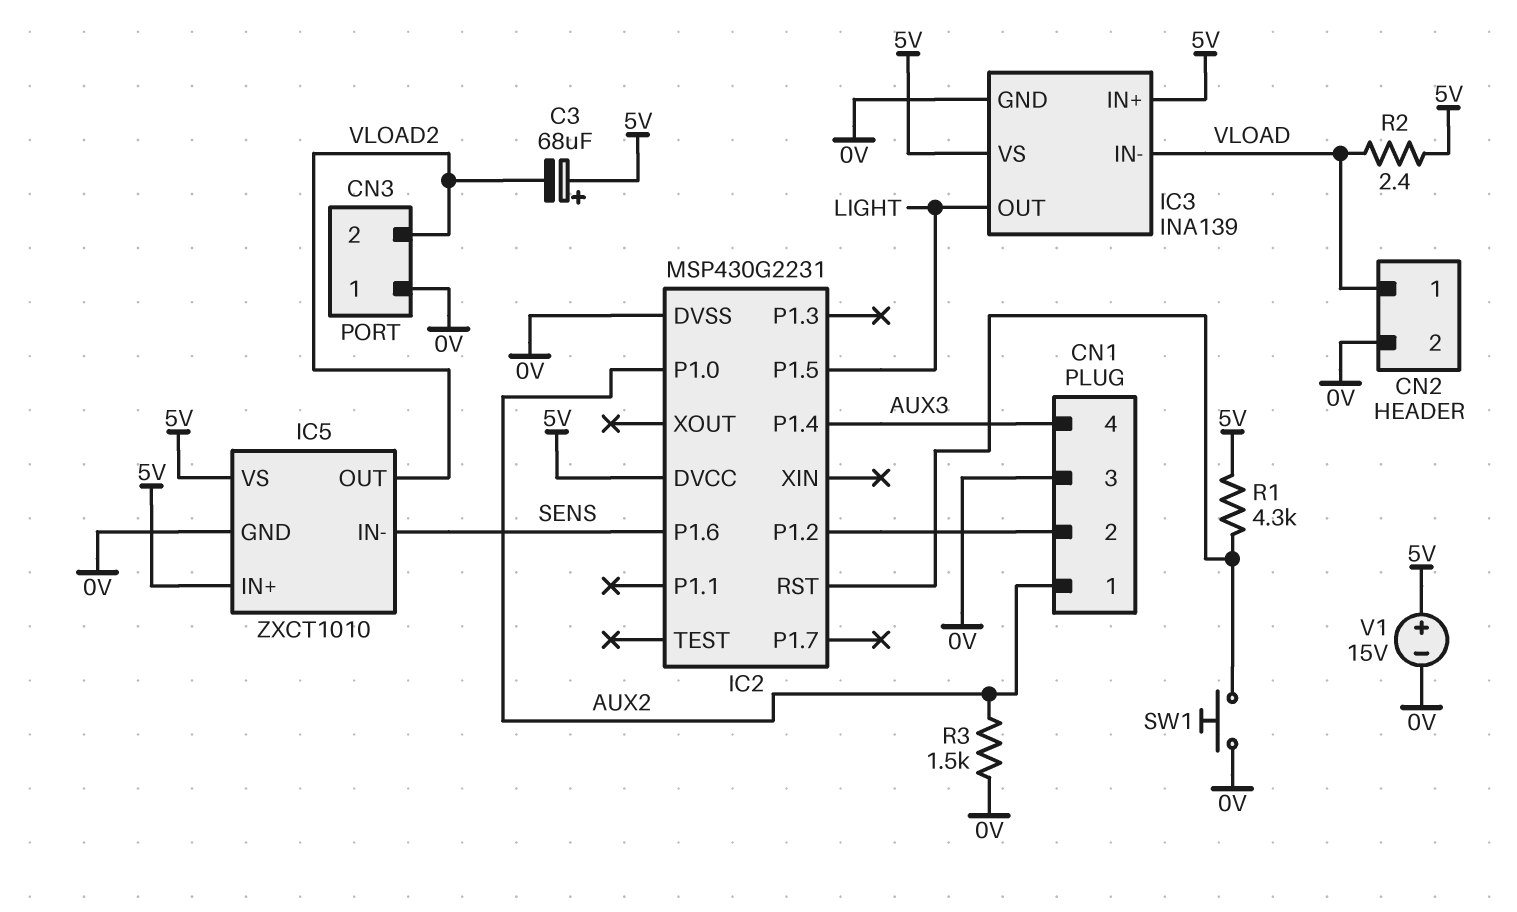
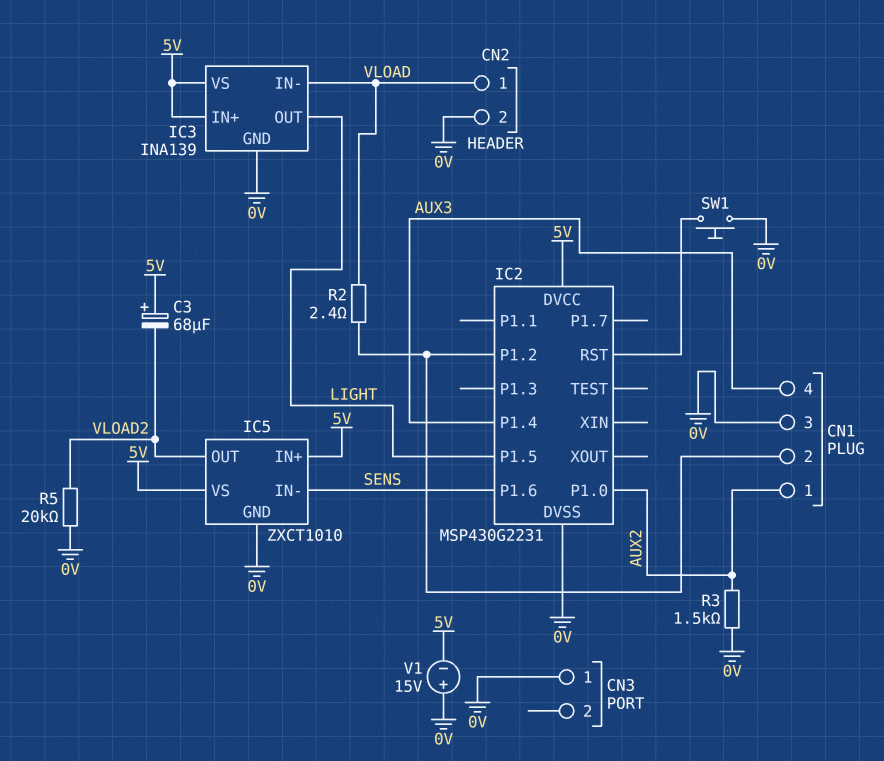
CN3 pin 2: VLOAD2 -> none
R1: 4.3k (5V, IC2/RST) -> none
R2: 2.4 (5V, VLOAD) -> 2.4 (CN1/2, VLOAD)
R5: none -> 20k (0V, VLOAD2)
V1: 15V (plus 5V, minus 0V) -> 15V (plus 0V, minus 5V)

